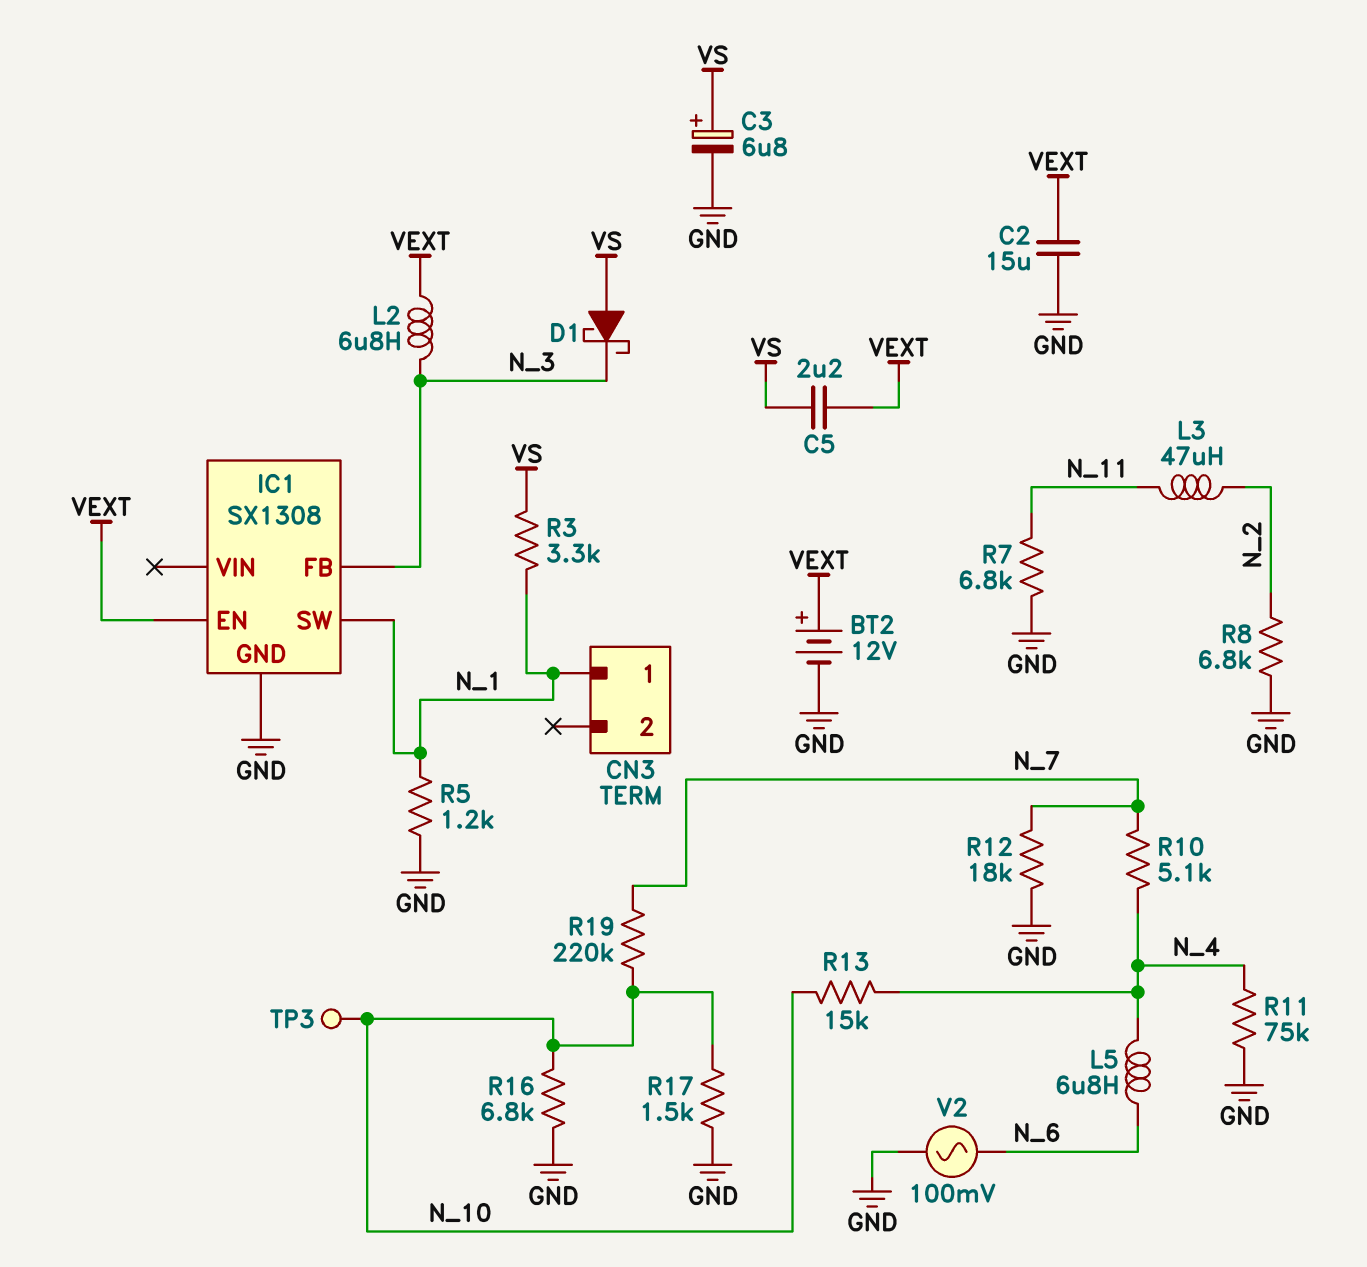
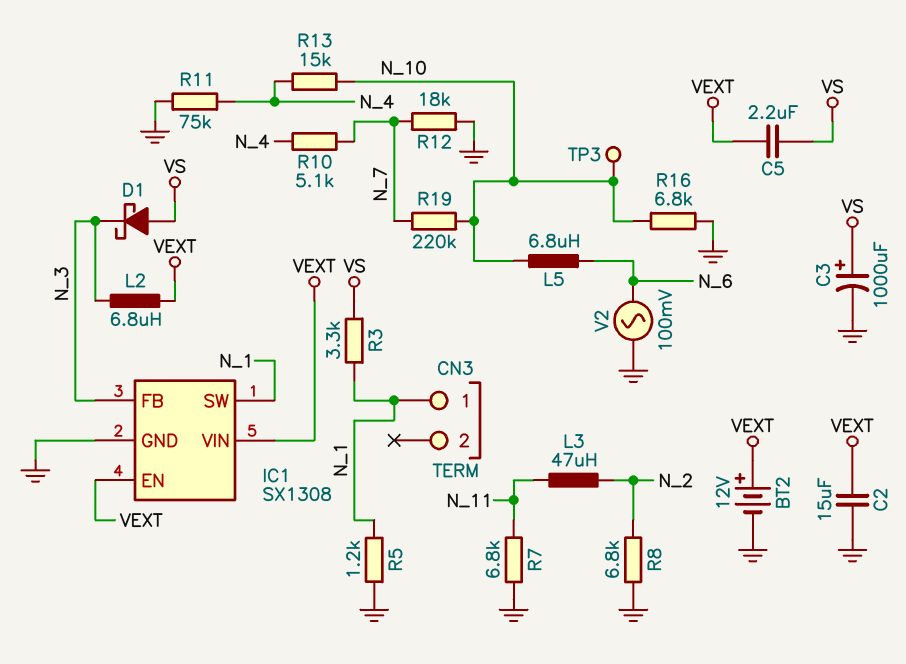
C3: 6.8uF (plus VS, minus GND) -> 1000uF (plus VS, minus GND)
IC1 pin VIN: none -> VEXT
L5: 6.8uH (N_4, N_6) -> 6.8uH (N_6, N_10)
R17: 1.5k (GND, N_10) -> none

